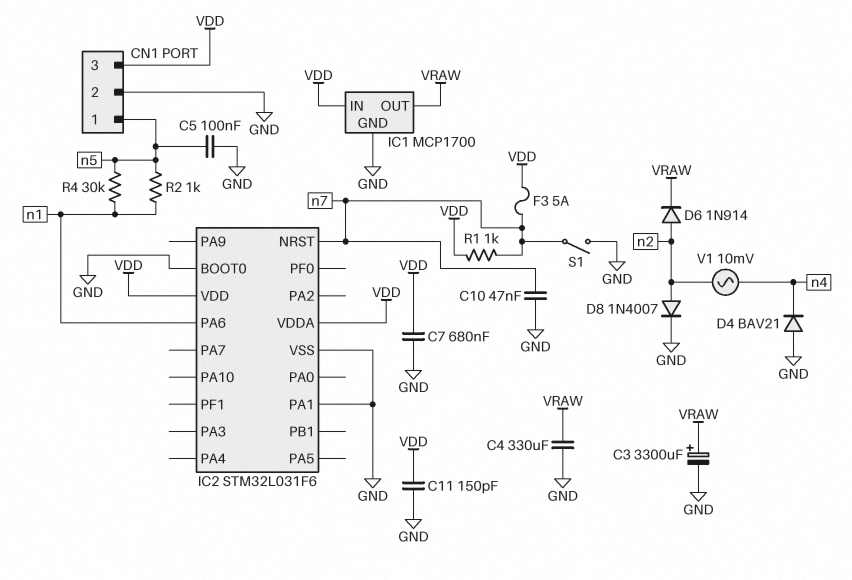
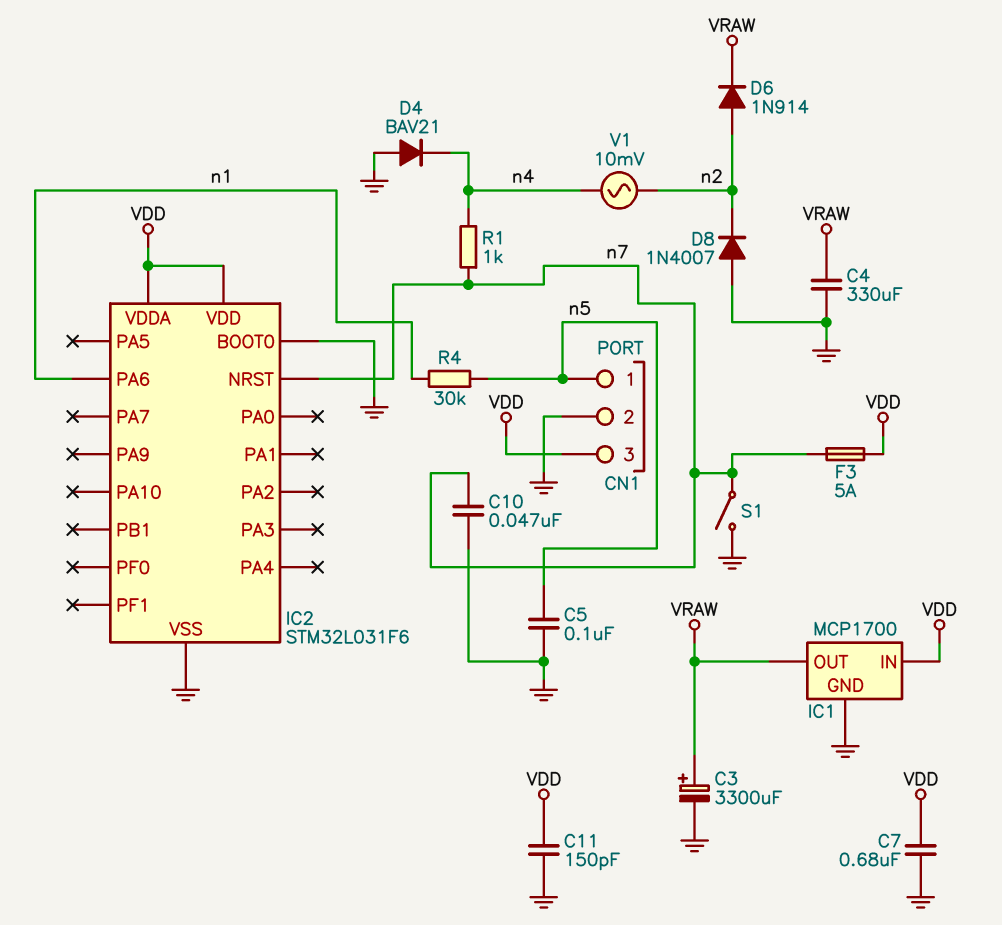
D8: diode 1N4007 (A n2, K GND) -> diode 1N4007 (A GND, K n2)
IC2 pin PA1: GND -> none
R1: 1k (VDD, n7) -> 1k (n4, n7)
R2: 1k (n1, n5) -> none

